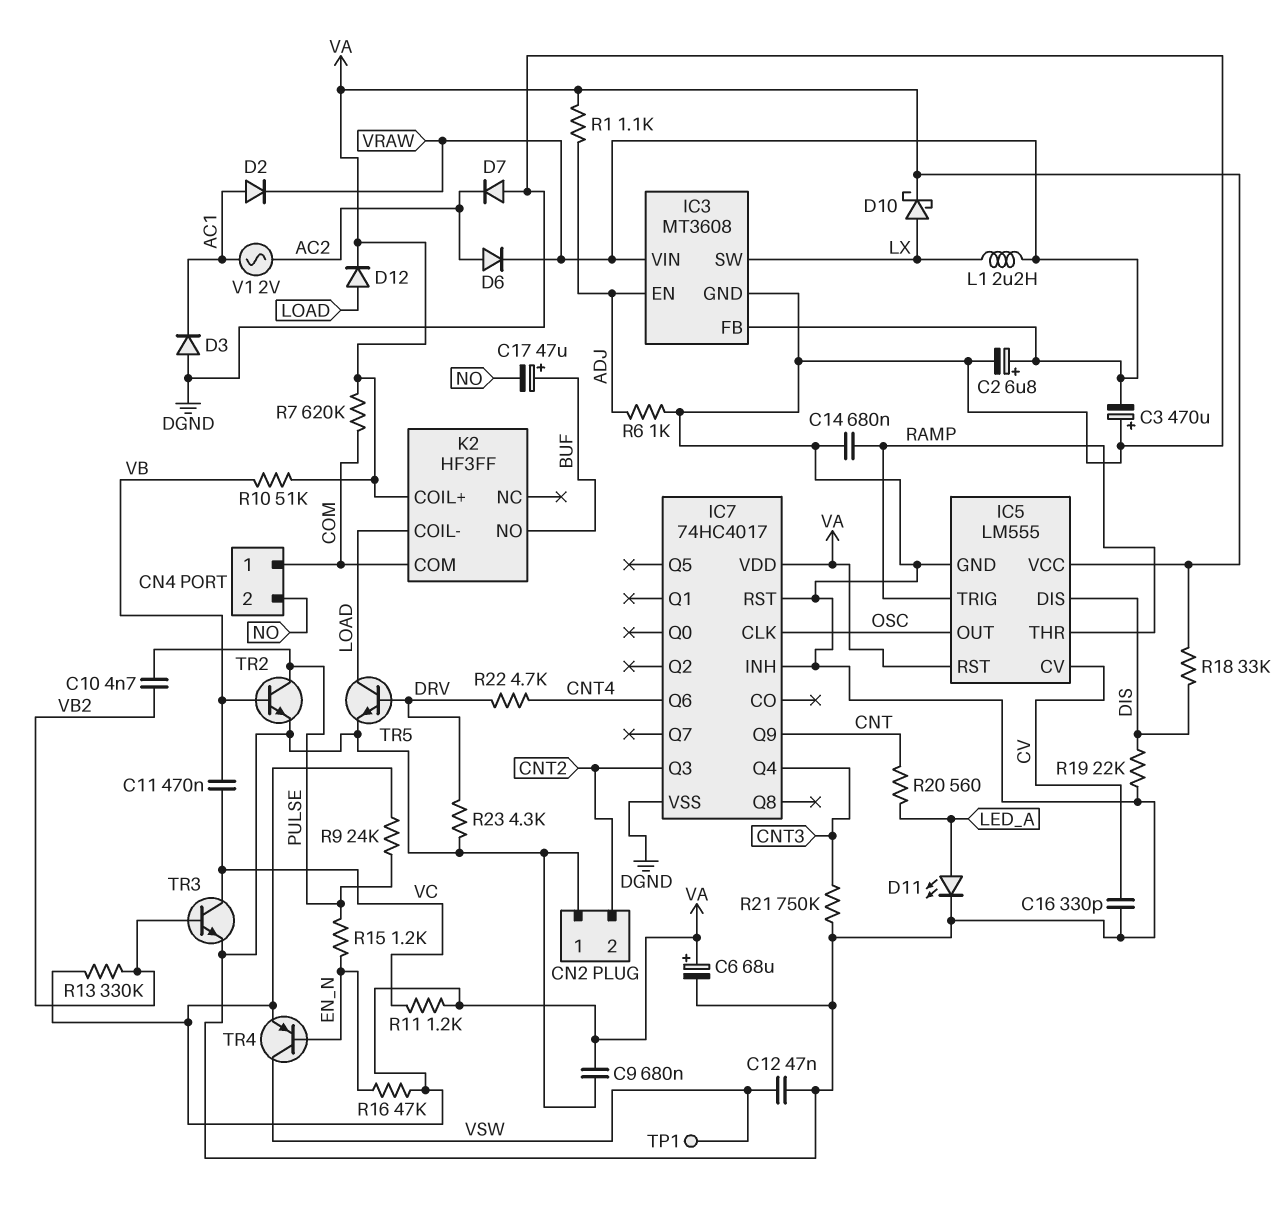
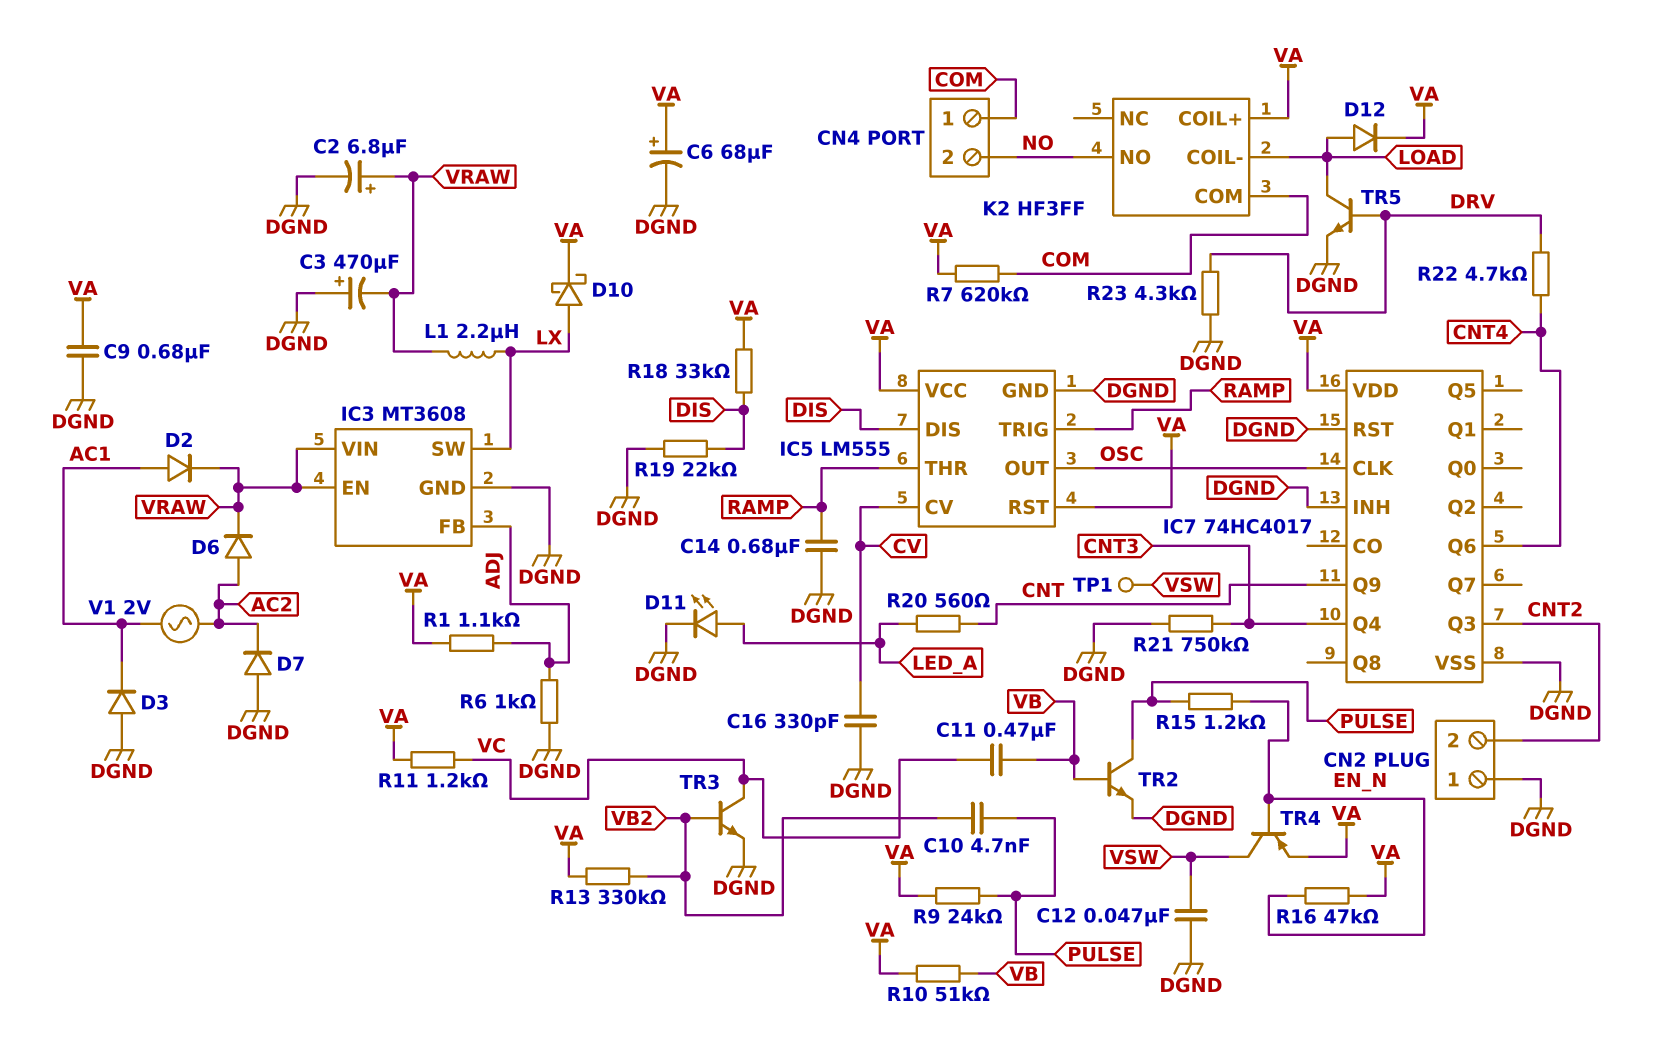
C17: 47uF (plus BUF, minus NO) -> none
IC3 pin EN: ADJ -> VRAW
IC3 pin FB: VRAW -> ADJ
K2 pin NO: BUF -> NO

